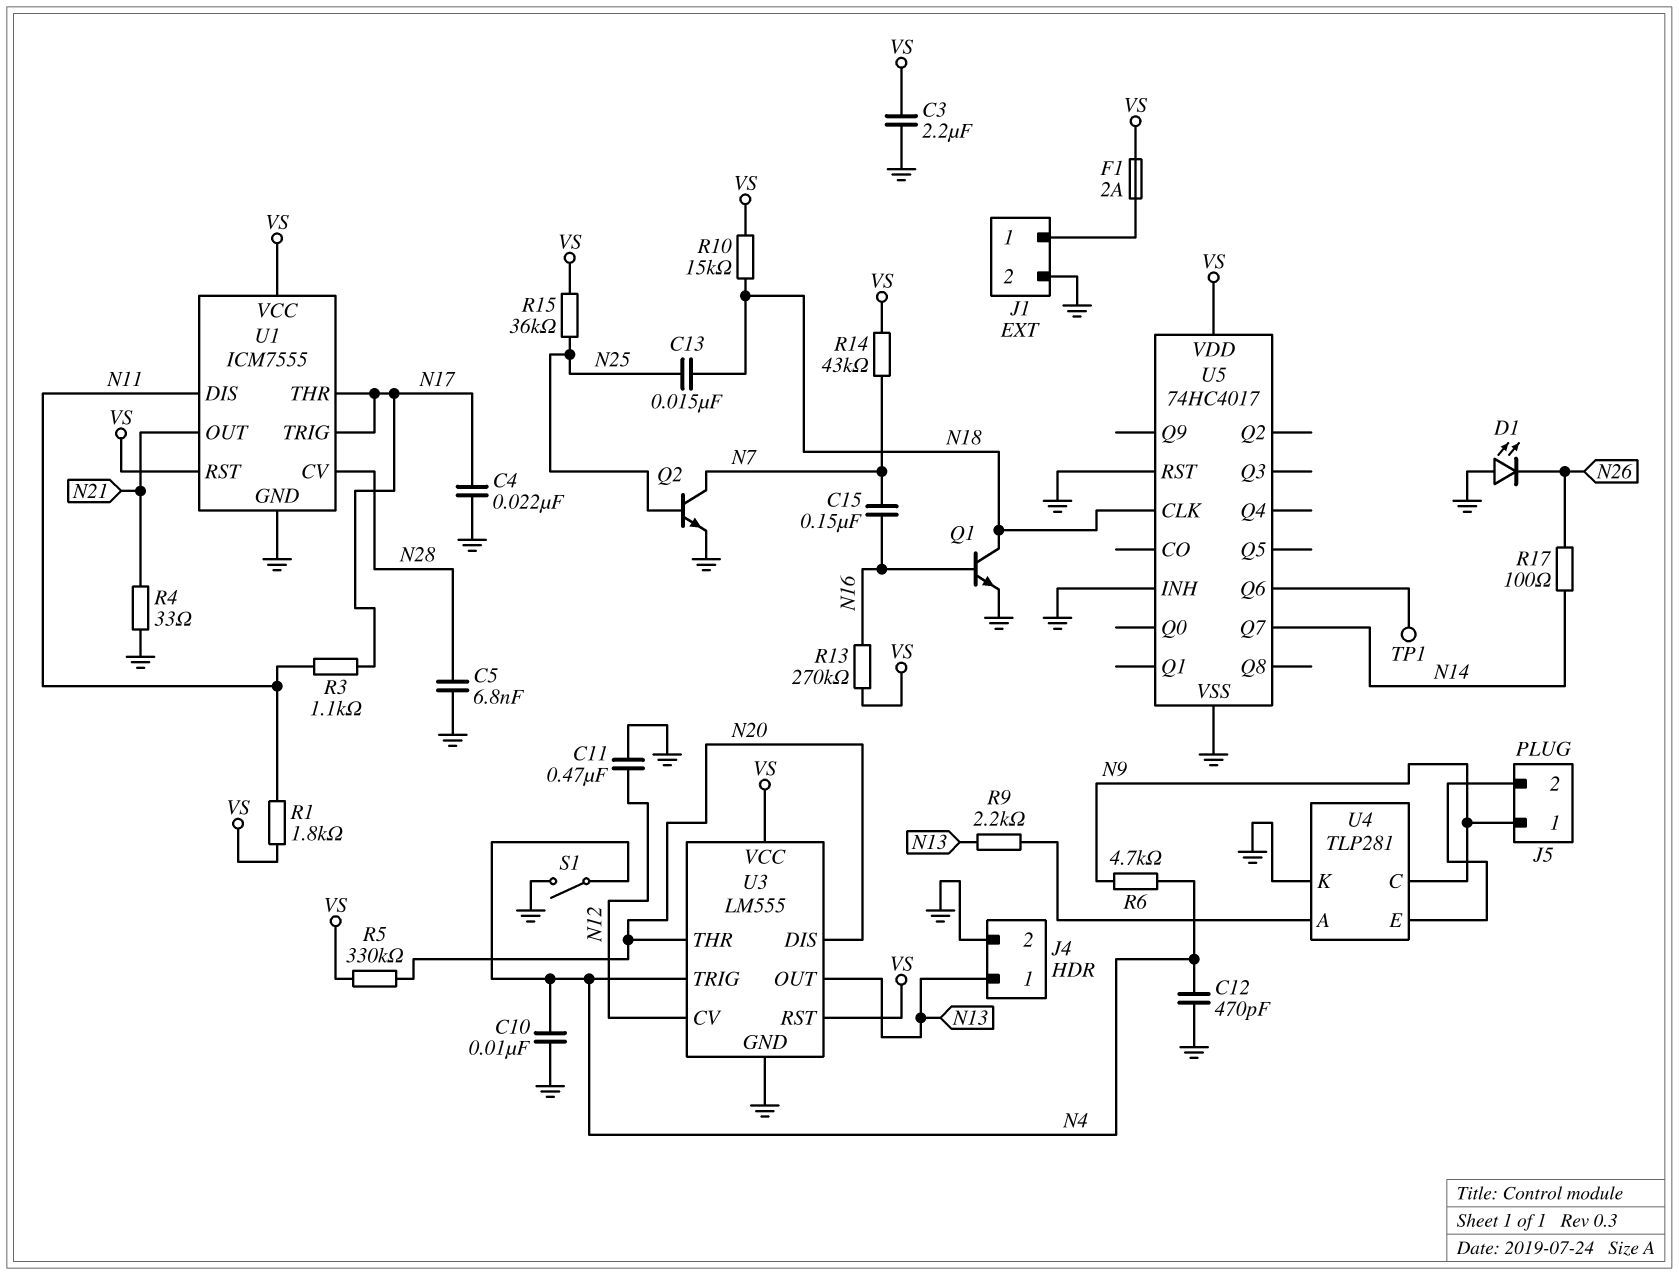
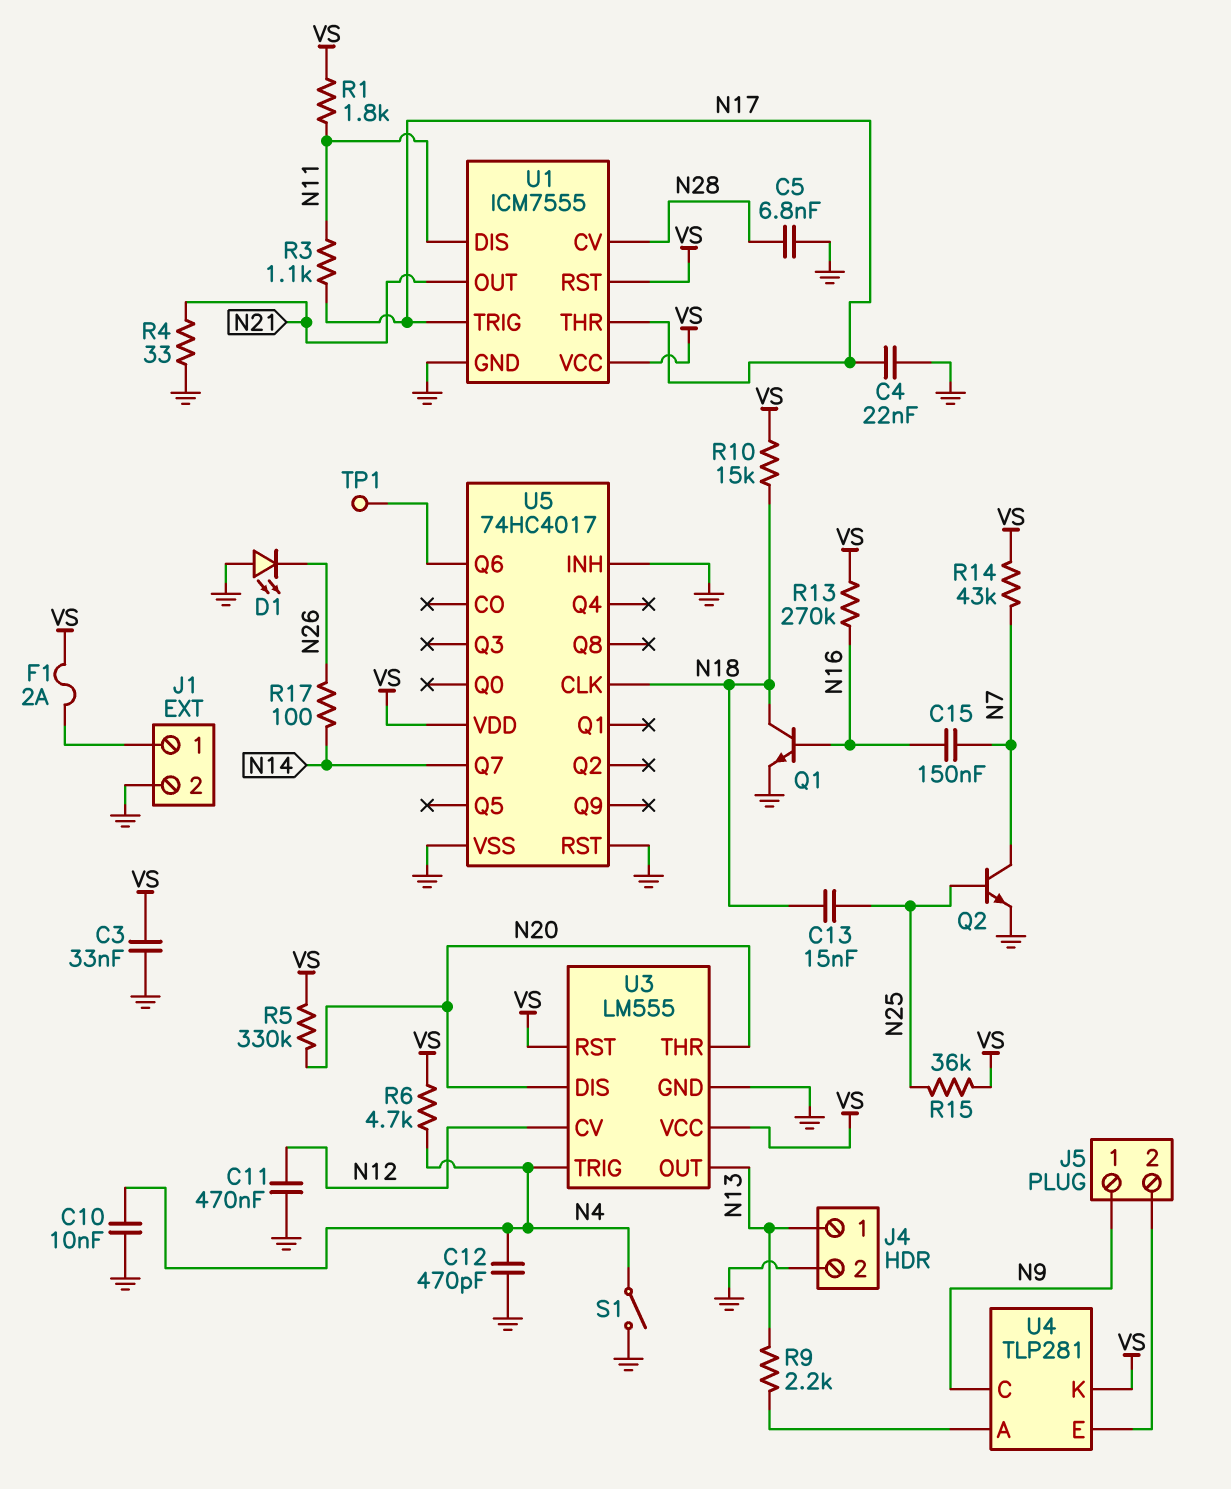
C3: 2.2uF (GND, VS) -> 33nF (GND, VS)
R6: 4.7k (N4, N9) -> 4.7k (N4, VS)
U4 pin K: GND -> VS

